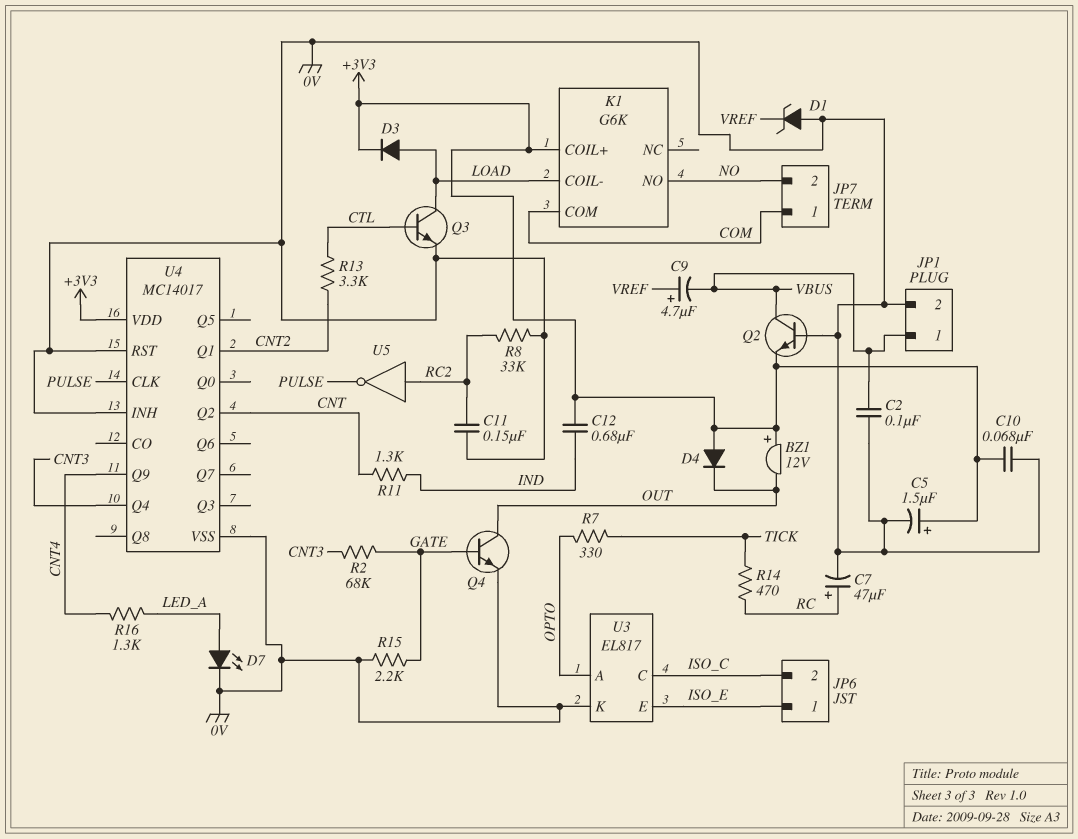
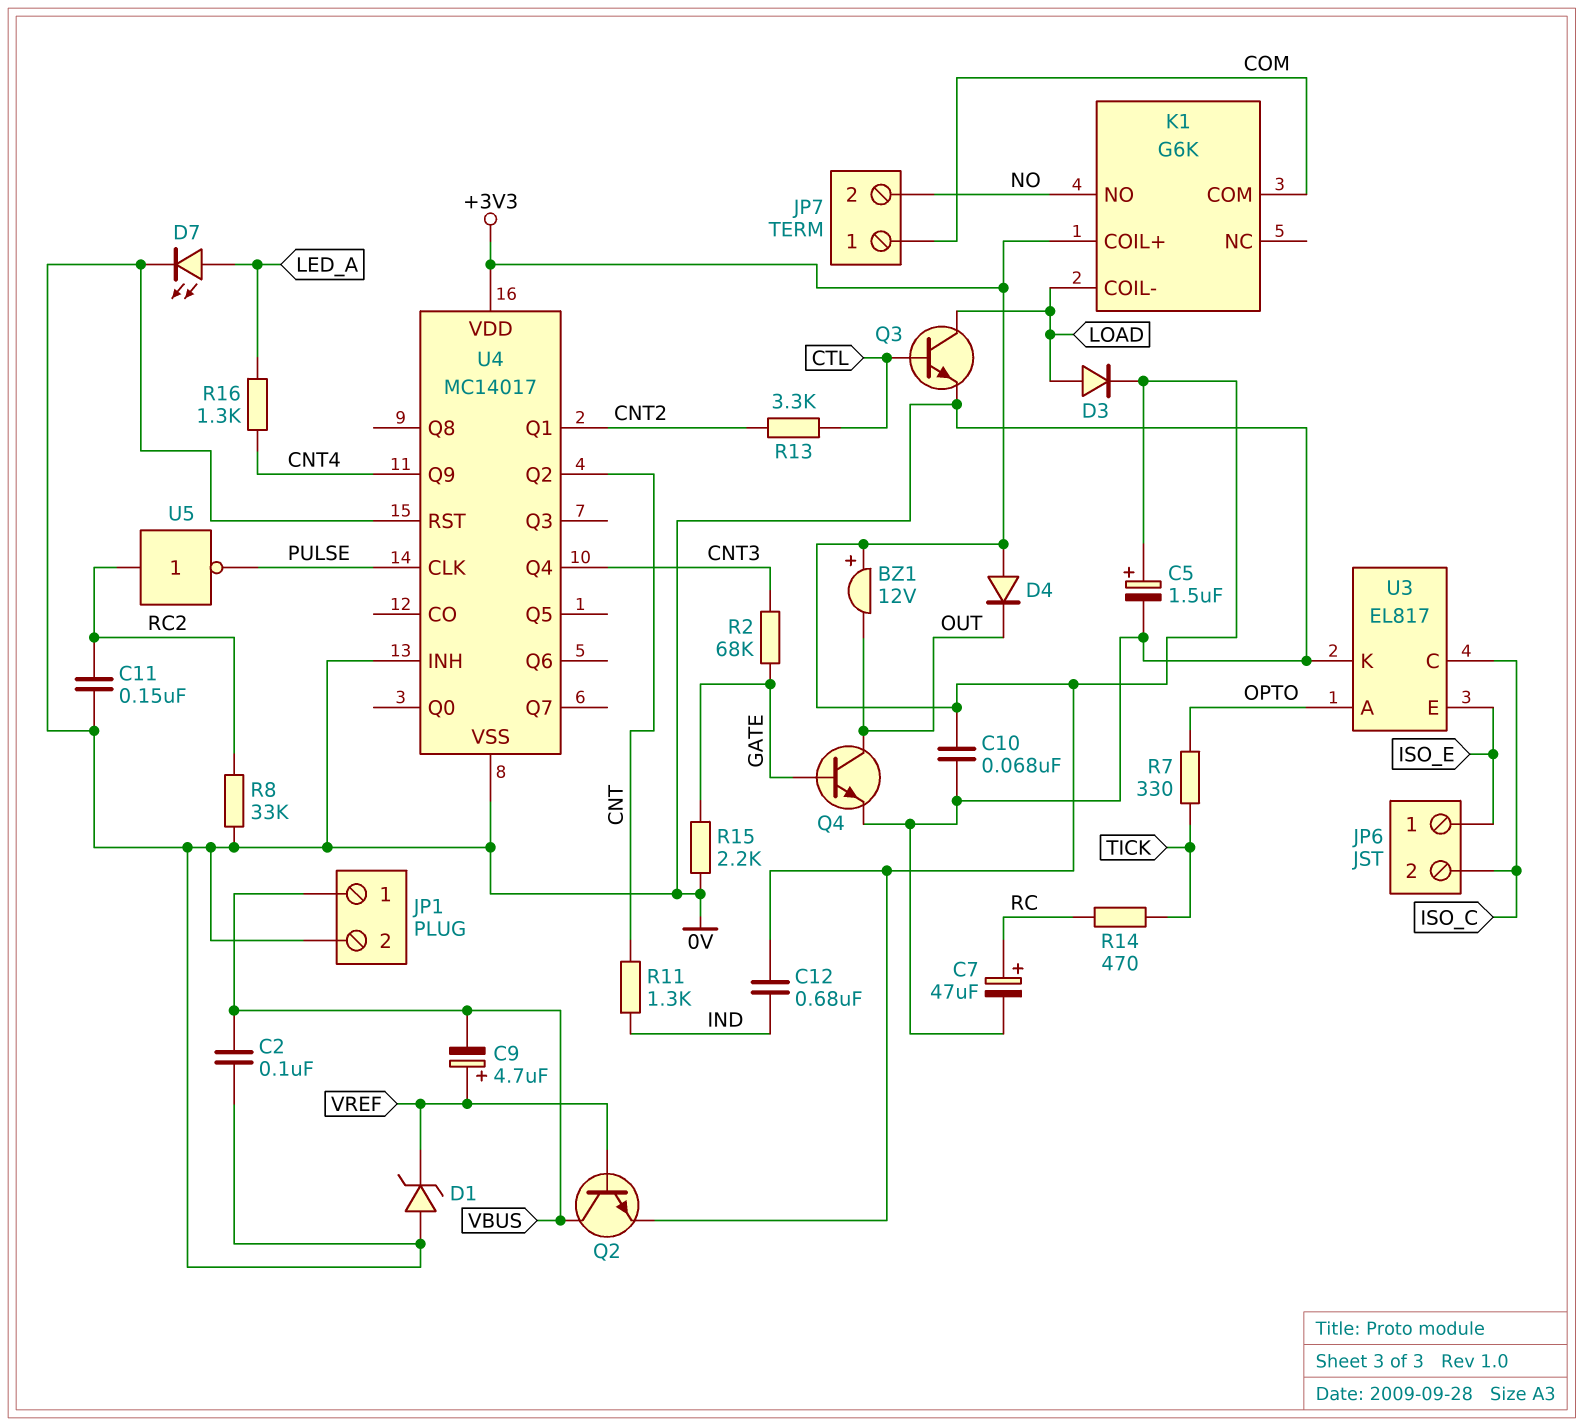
Q2: NPN (B 0V, C VBUS, E +3V3) -> NPN (B VREF, C VBUS, E +3V3)

